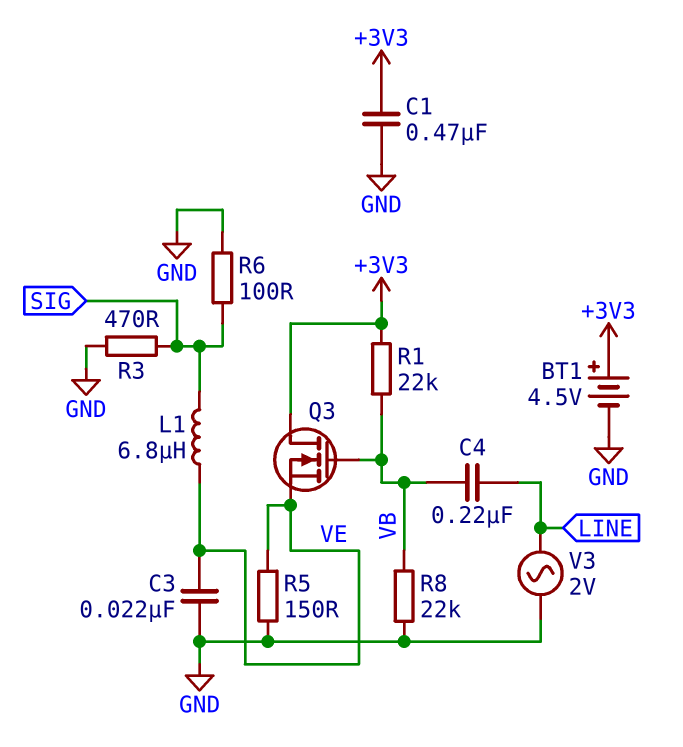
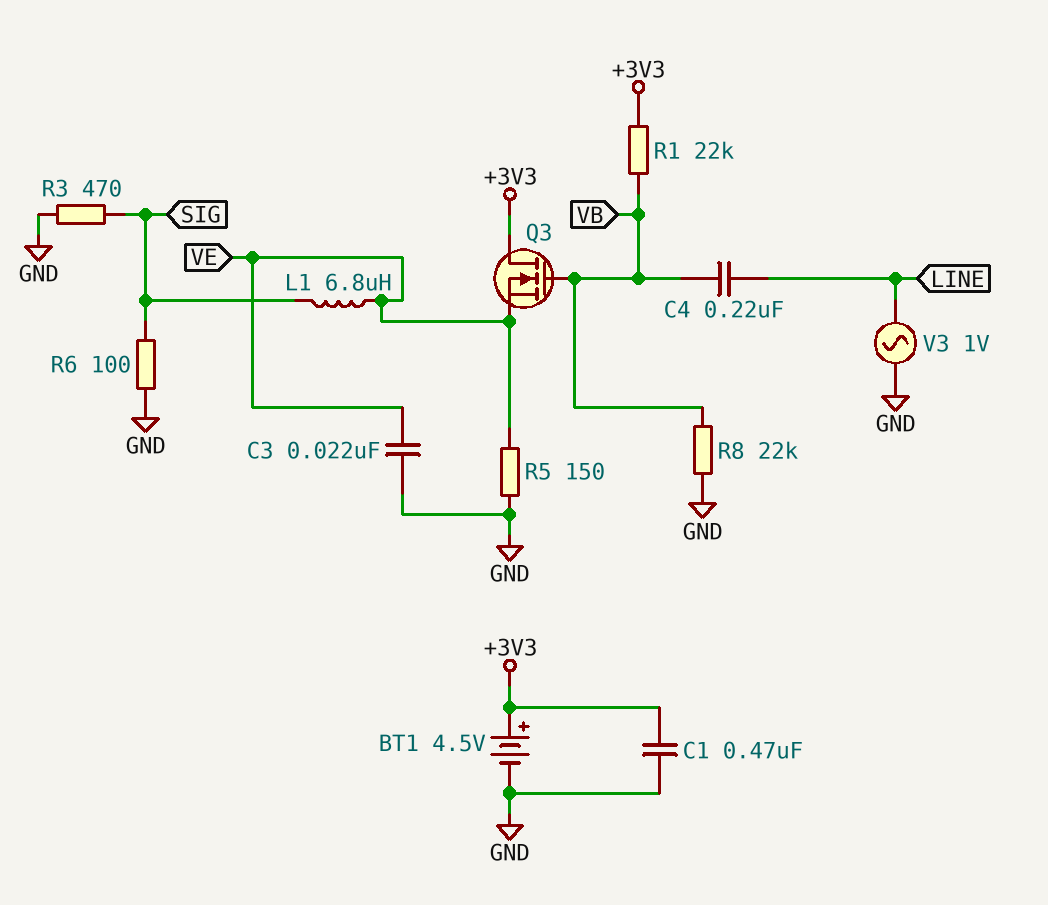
V3: AC 2V (GND, LINE) -> AC 1V (GND, LINE)

